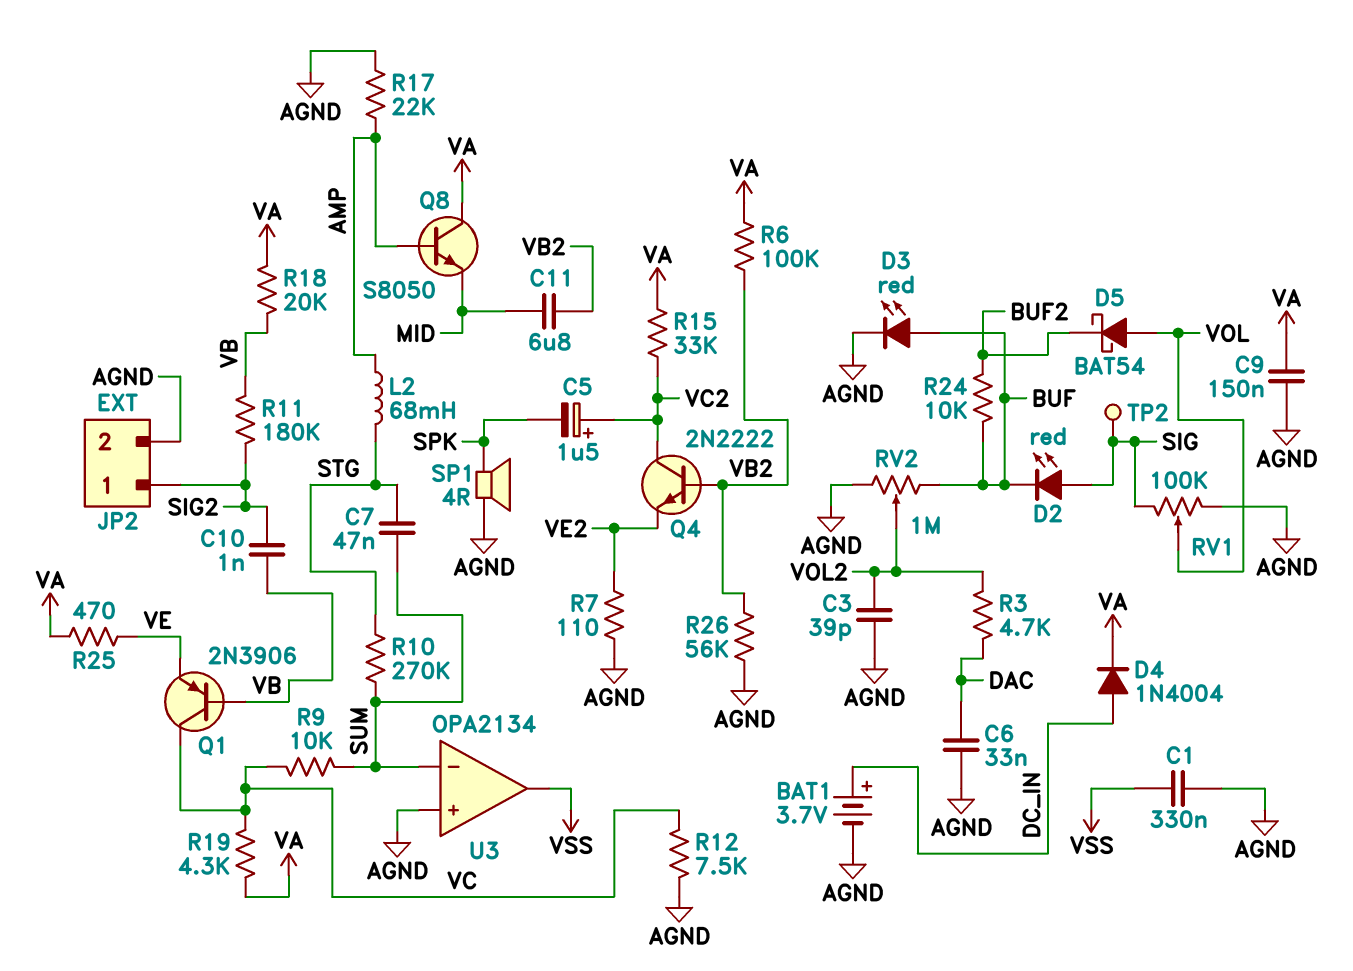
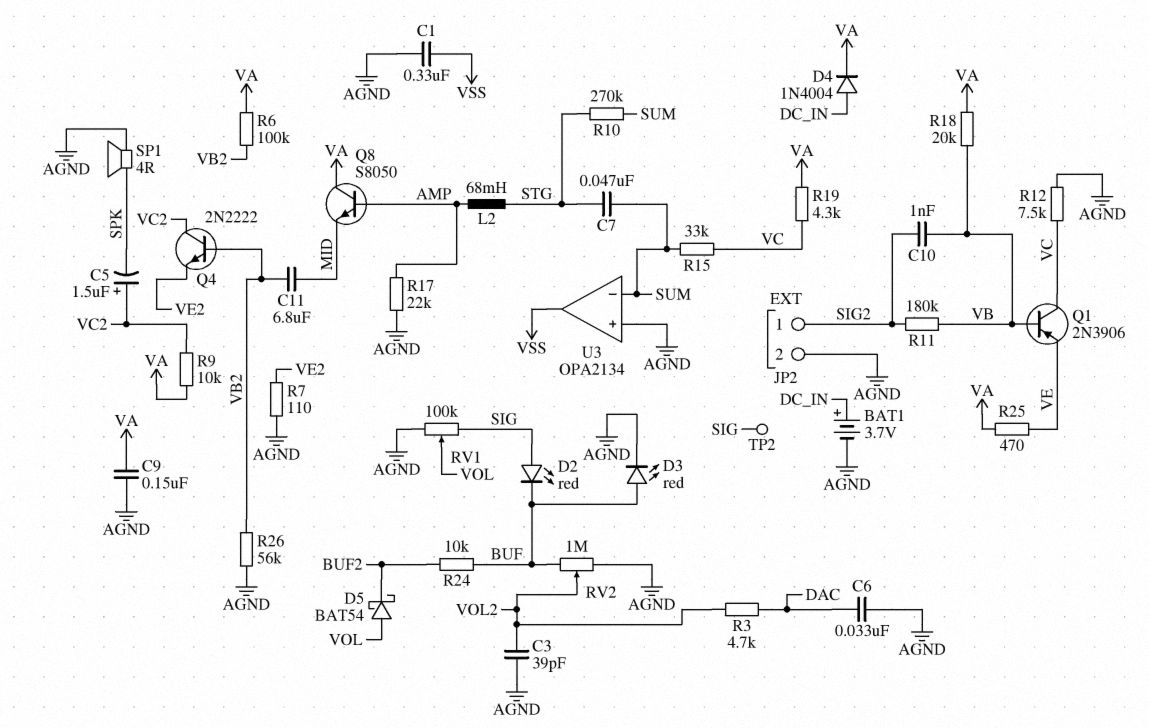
R9: 10k (SUM, VC) -> 10k (VA, VC2)
R15: 33k (VA, VC2) -> 33k (SUM, VC)

